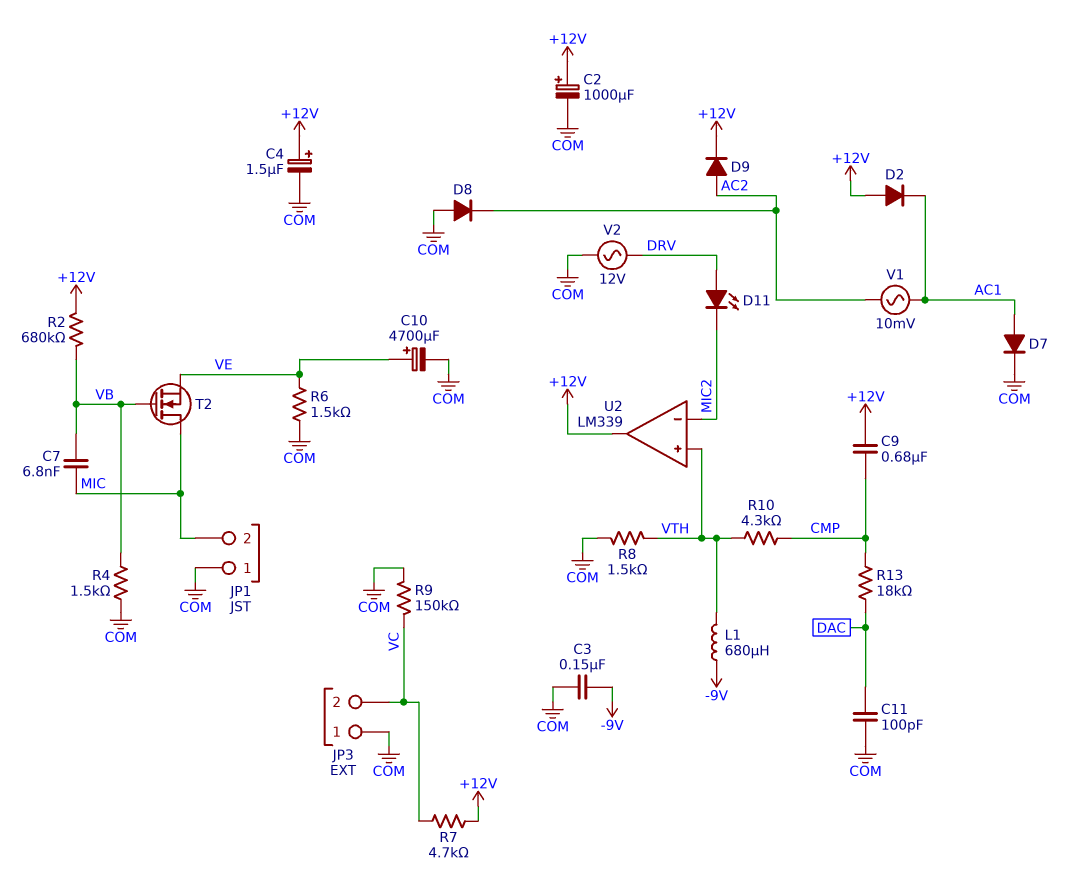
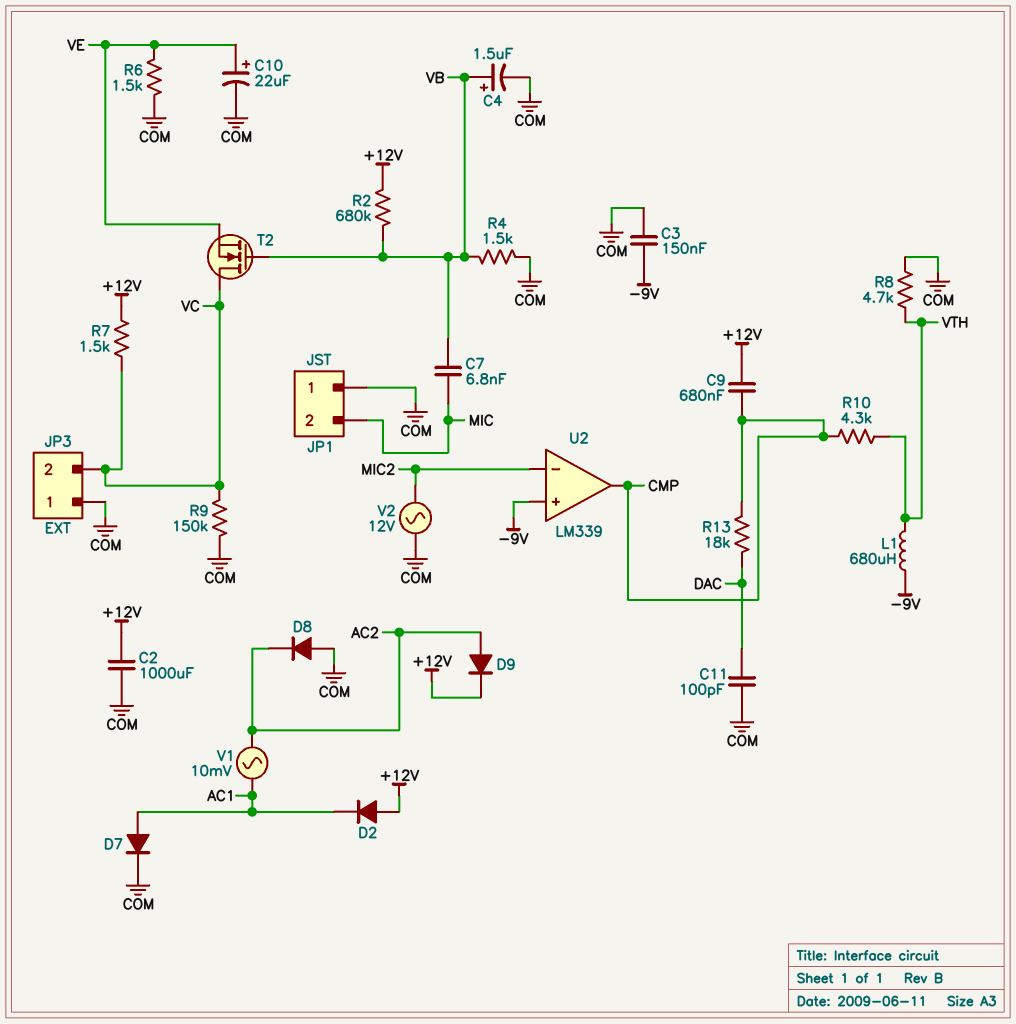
C2: 1000uF (plus +12V, minus COM) -> 1000uF (+12V, COM)
C4: 1.5uF (plus +12V, minus COM) -> 1.5uF (plus VB, minus COM)
C10: 4700uF (plus VE, minus COM) -> 22uF (plus VE, minus COM)
D11: LED (A DRV, K MIC2) -> none
R7: 4.7k (+12V, VC) -> 1.5k (+12V, VC)
R8: 1.5k (COM, VTH) -> 4.7k (COM, VTH)
T2: NMOS (G VB, D MIC, S VE) -> NMOS (G VB, D VC, S VE)
U2 pin in+: VTH -> -9V
U2 pin out: +12V -> CMP
V2: AC 12V (COM, DRV) -> AC 12V (COM, MIC2)

